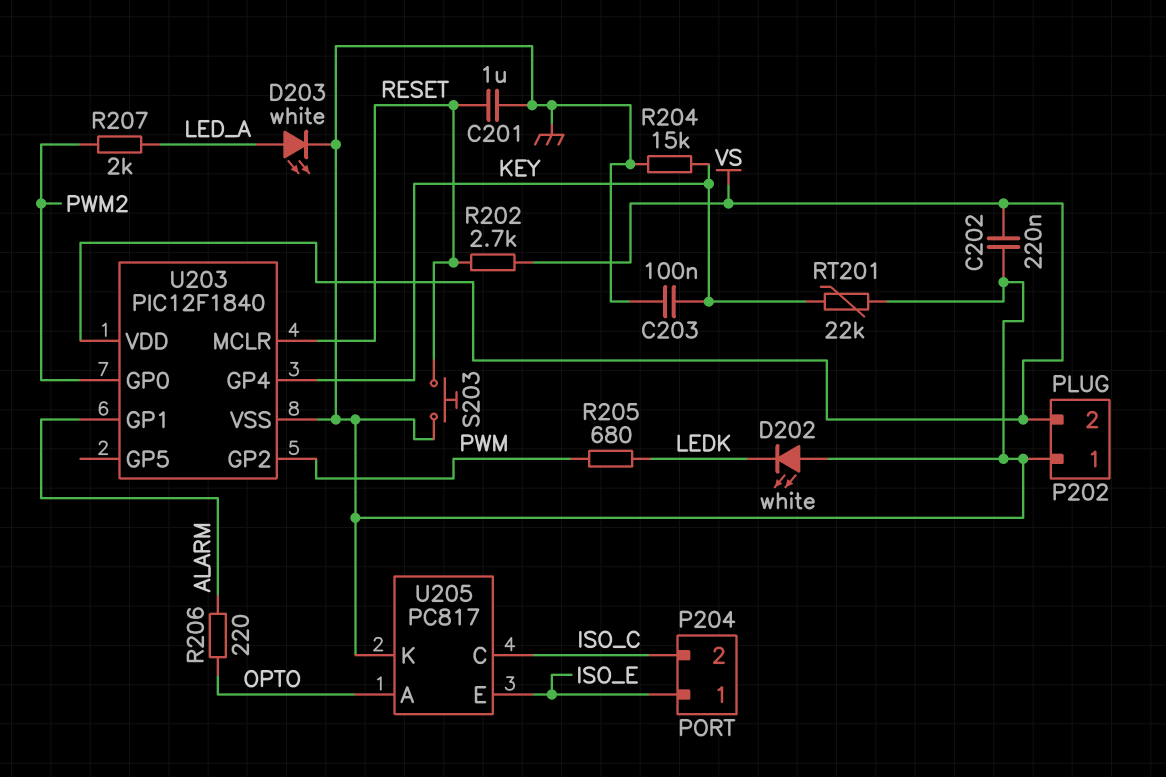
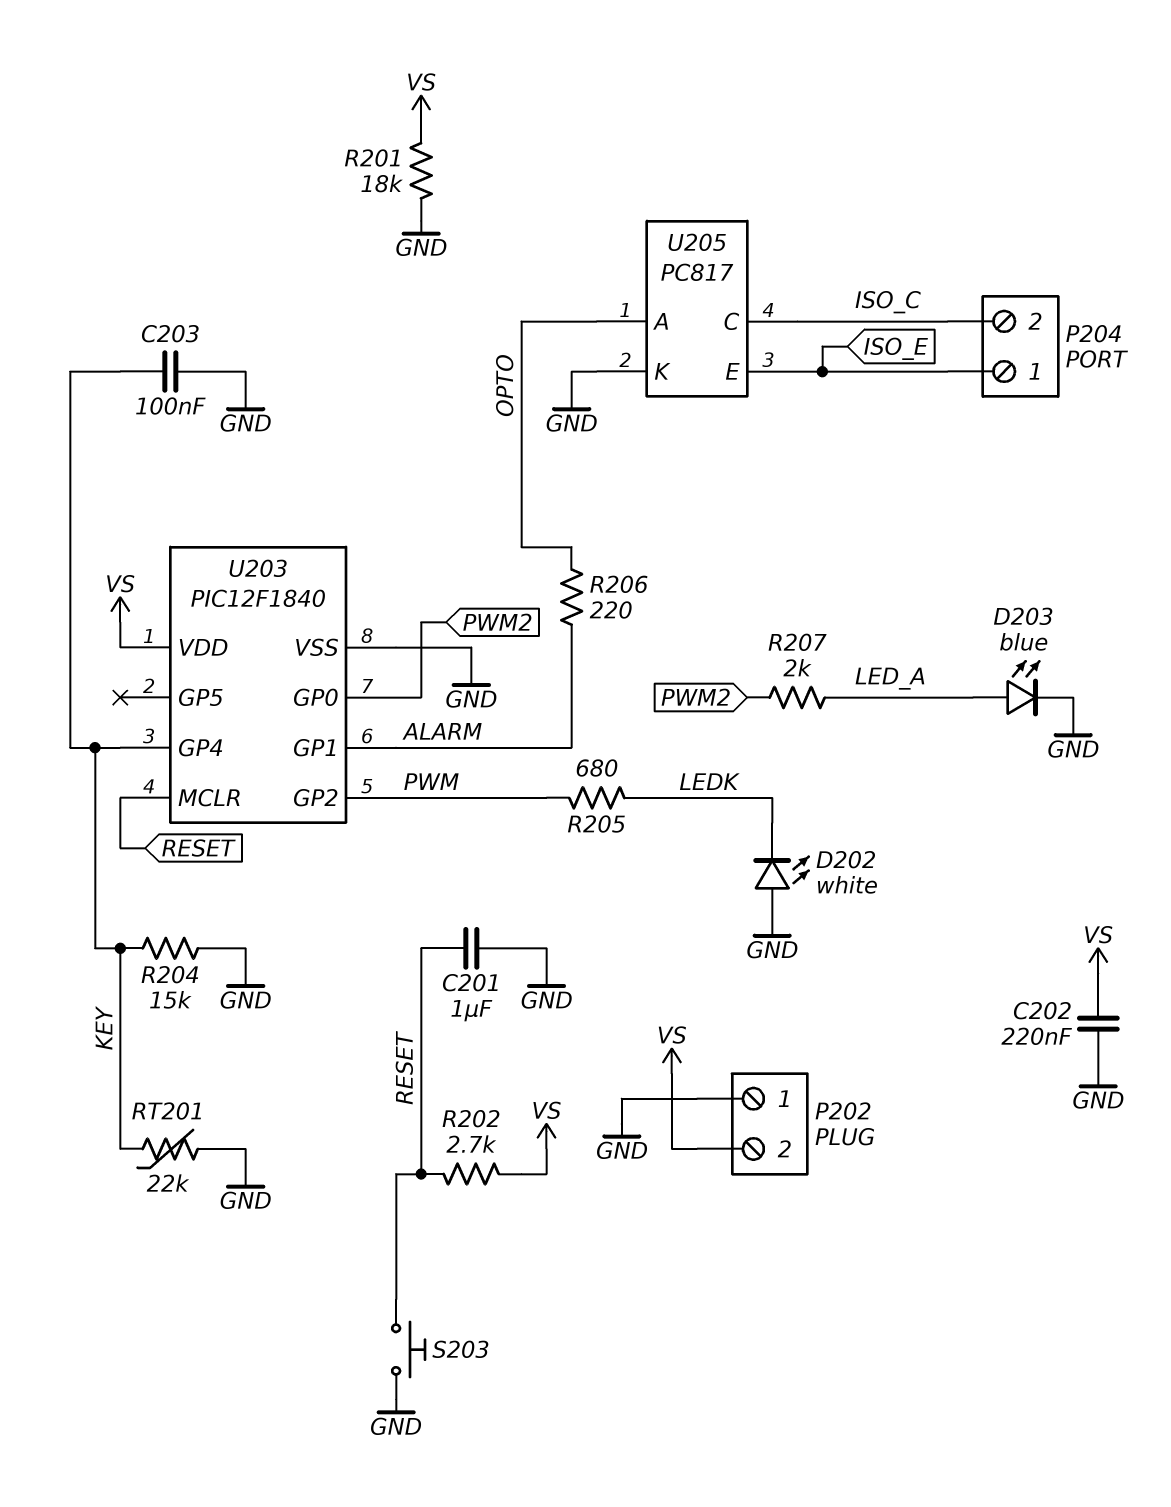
D203: LED white (A LED_A, K GND) -> LED blue (A LED_A, K GND)
R201: none -> 18k (GND, VS)

